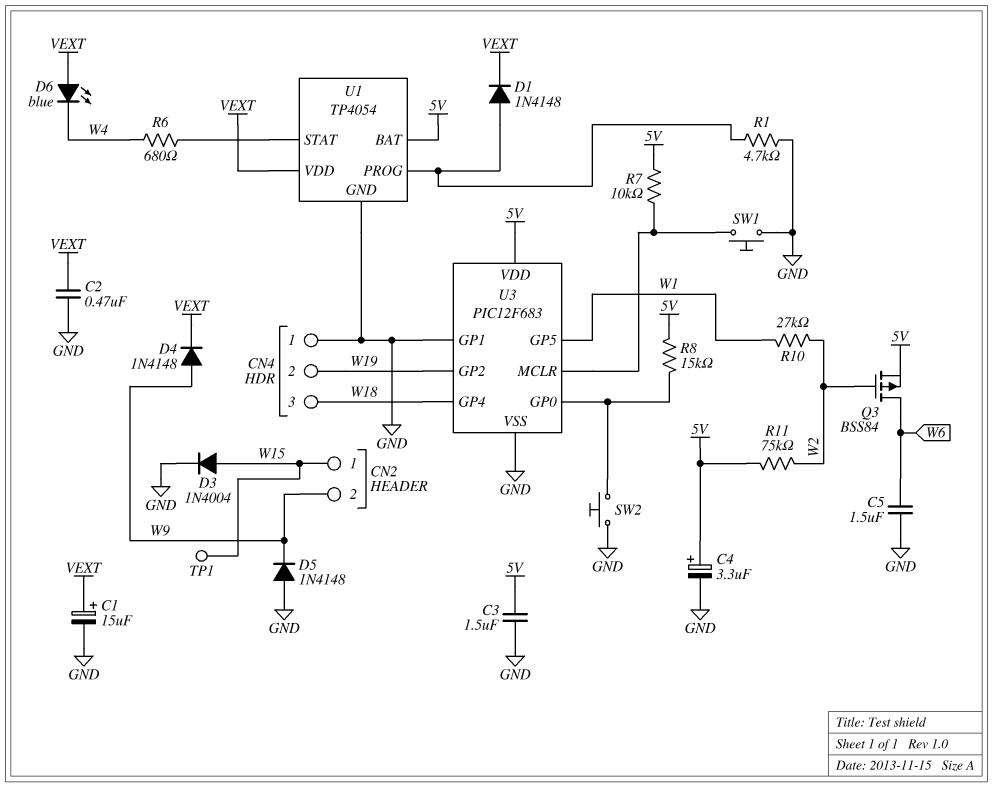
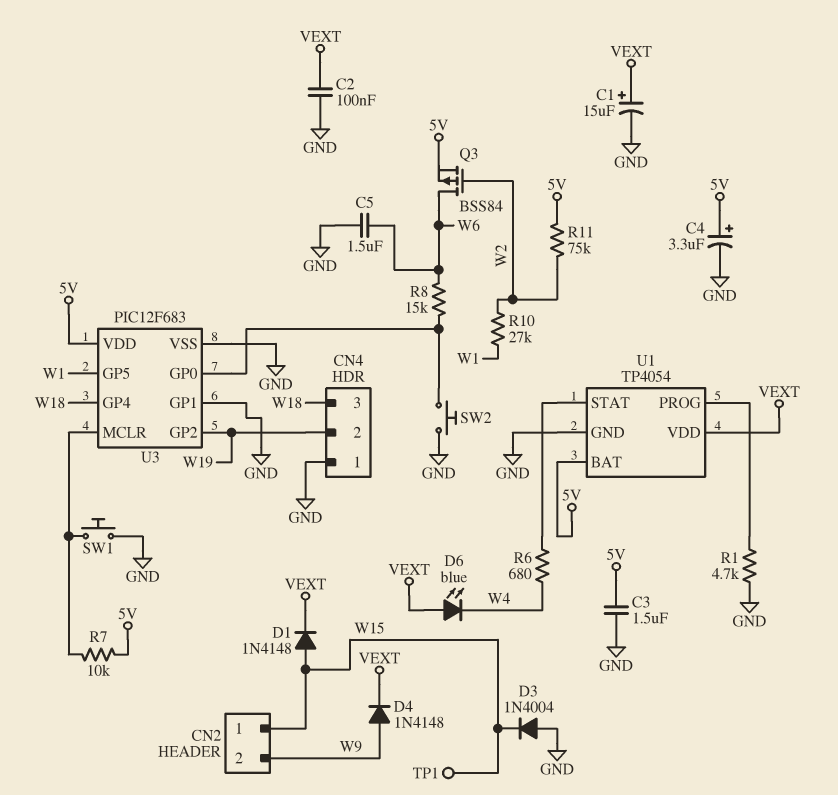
C2: 470nF (GND, VEXT) -> 100nF (GND, VEXT)
D1: diode 1N4148 (A U1/PROG, K VEXT) -> diode 1N4148 (A W15, K VEXT)
D3: diode 1N4004 (A W15, K GND) -> diode 1N4004 (A GND, K W15)
D5: diode 1N4148 (A GND, K W9) -> none
R8: 15k (5V, U3/GP0) -> 15k (U3/GP0, W6)

